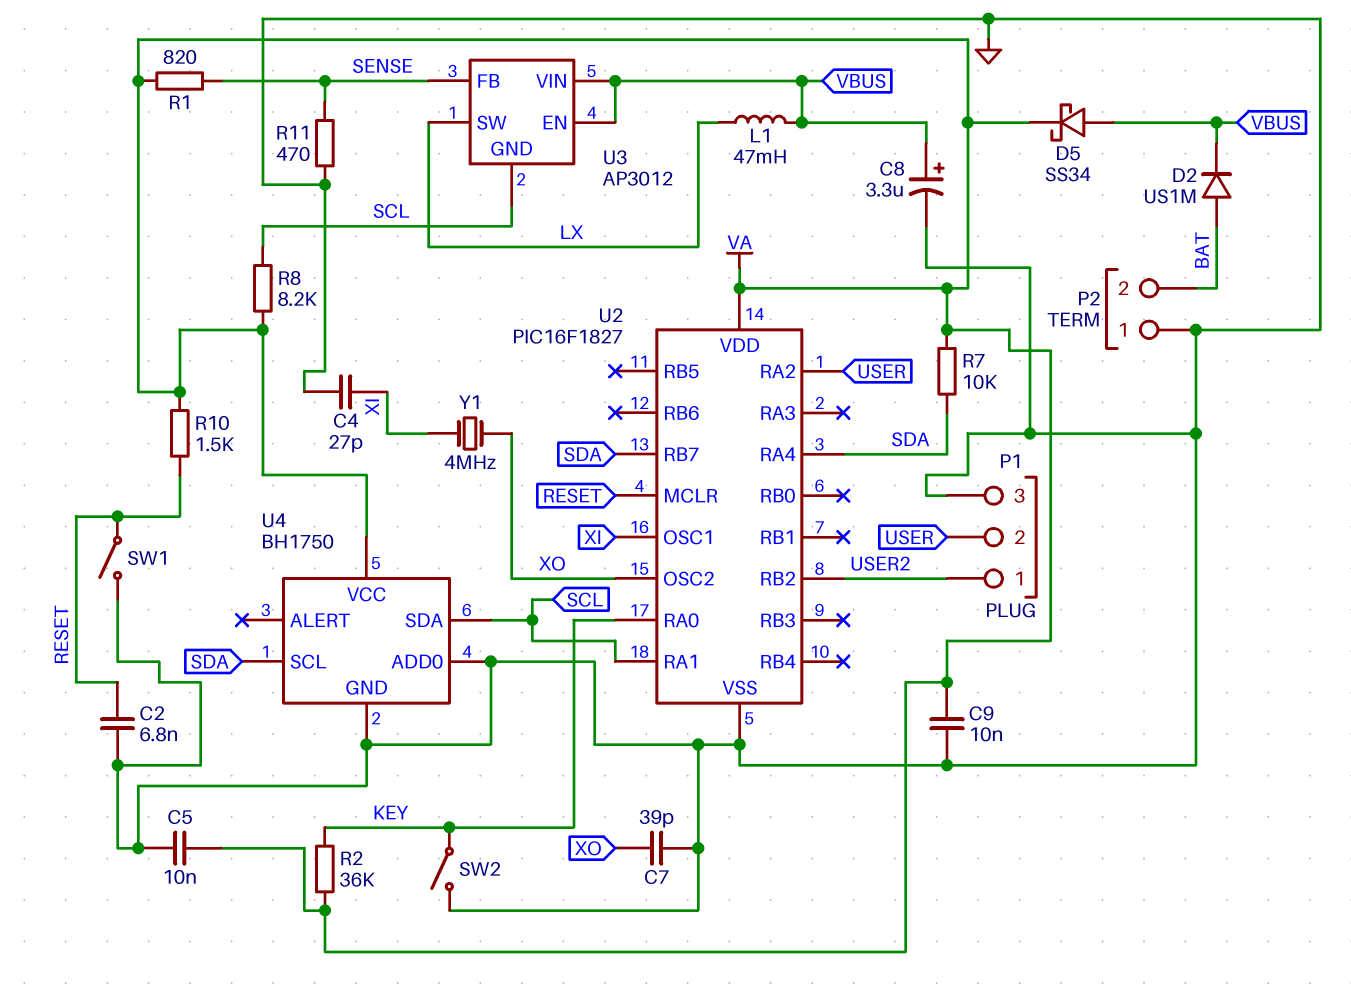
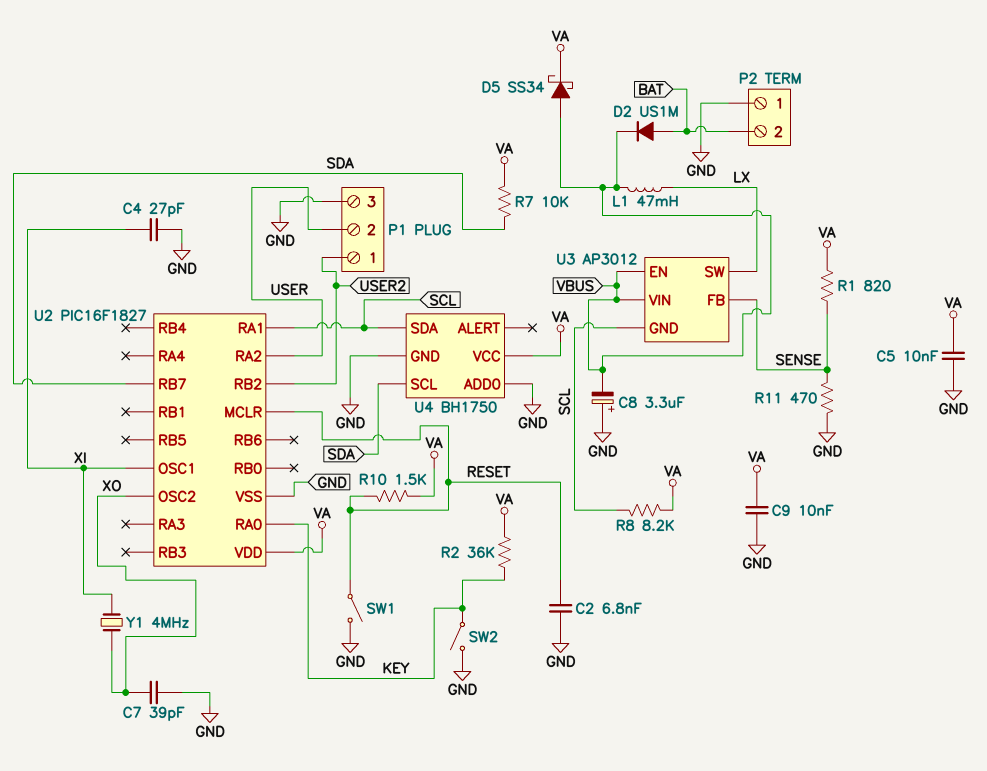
C8: 3.3uF (plus VBUS, minus GND) -> 3.3uF (plus GND, minus VBUS)
U2 pin RA4: SDA -> none

